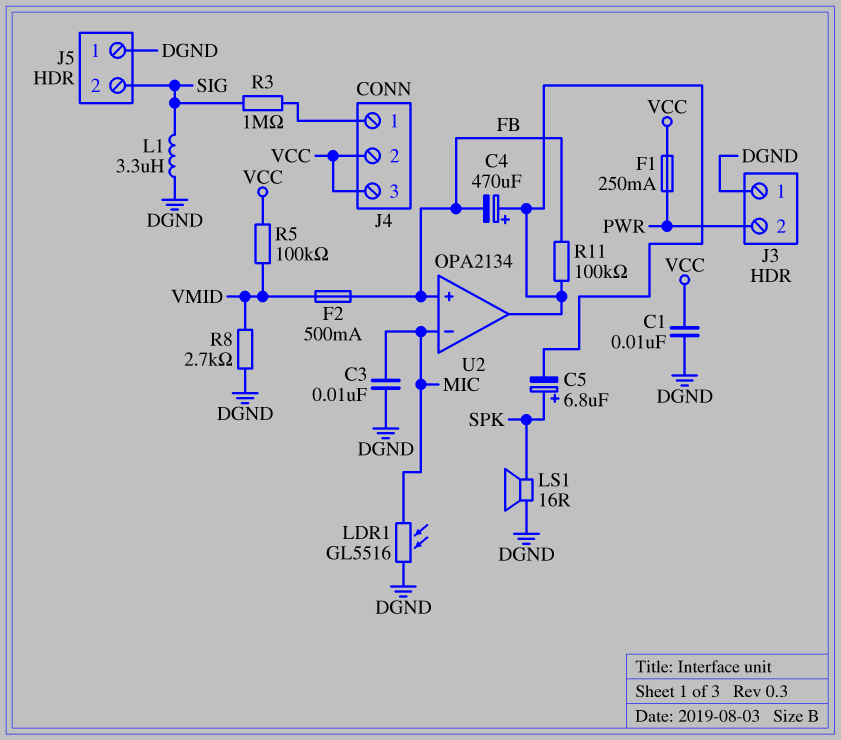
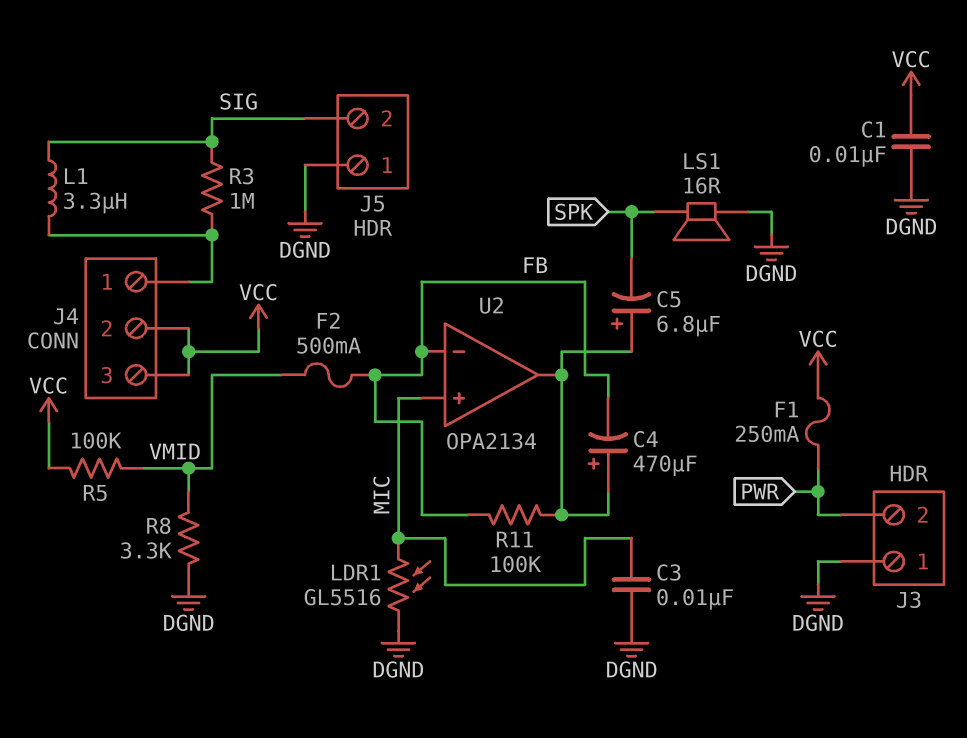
C5: 6.8uF (plus SPK, minus U2/out) -> 6.8uF (plus U2/out, minus SPK)
L1: 3.3uH (DGND, SIG) -> 3.3uH (J4/1, SIG)
R8: 2.7k (DGND, VMID) -> 3.3k (DGND, VMID)
U2 pin in+: FB -> MIC
U2 pin in-: MIC -> FB

